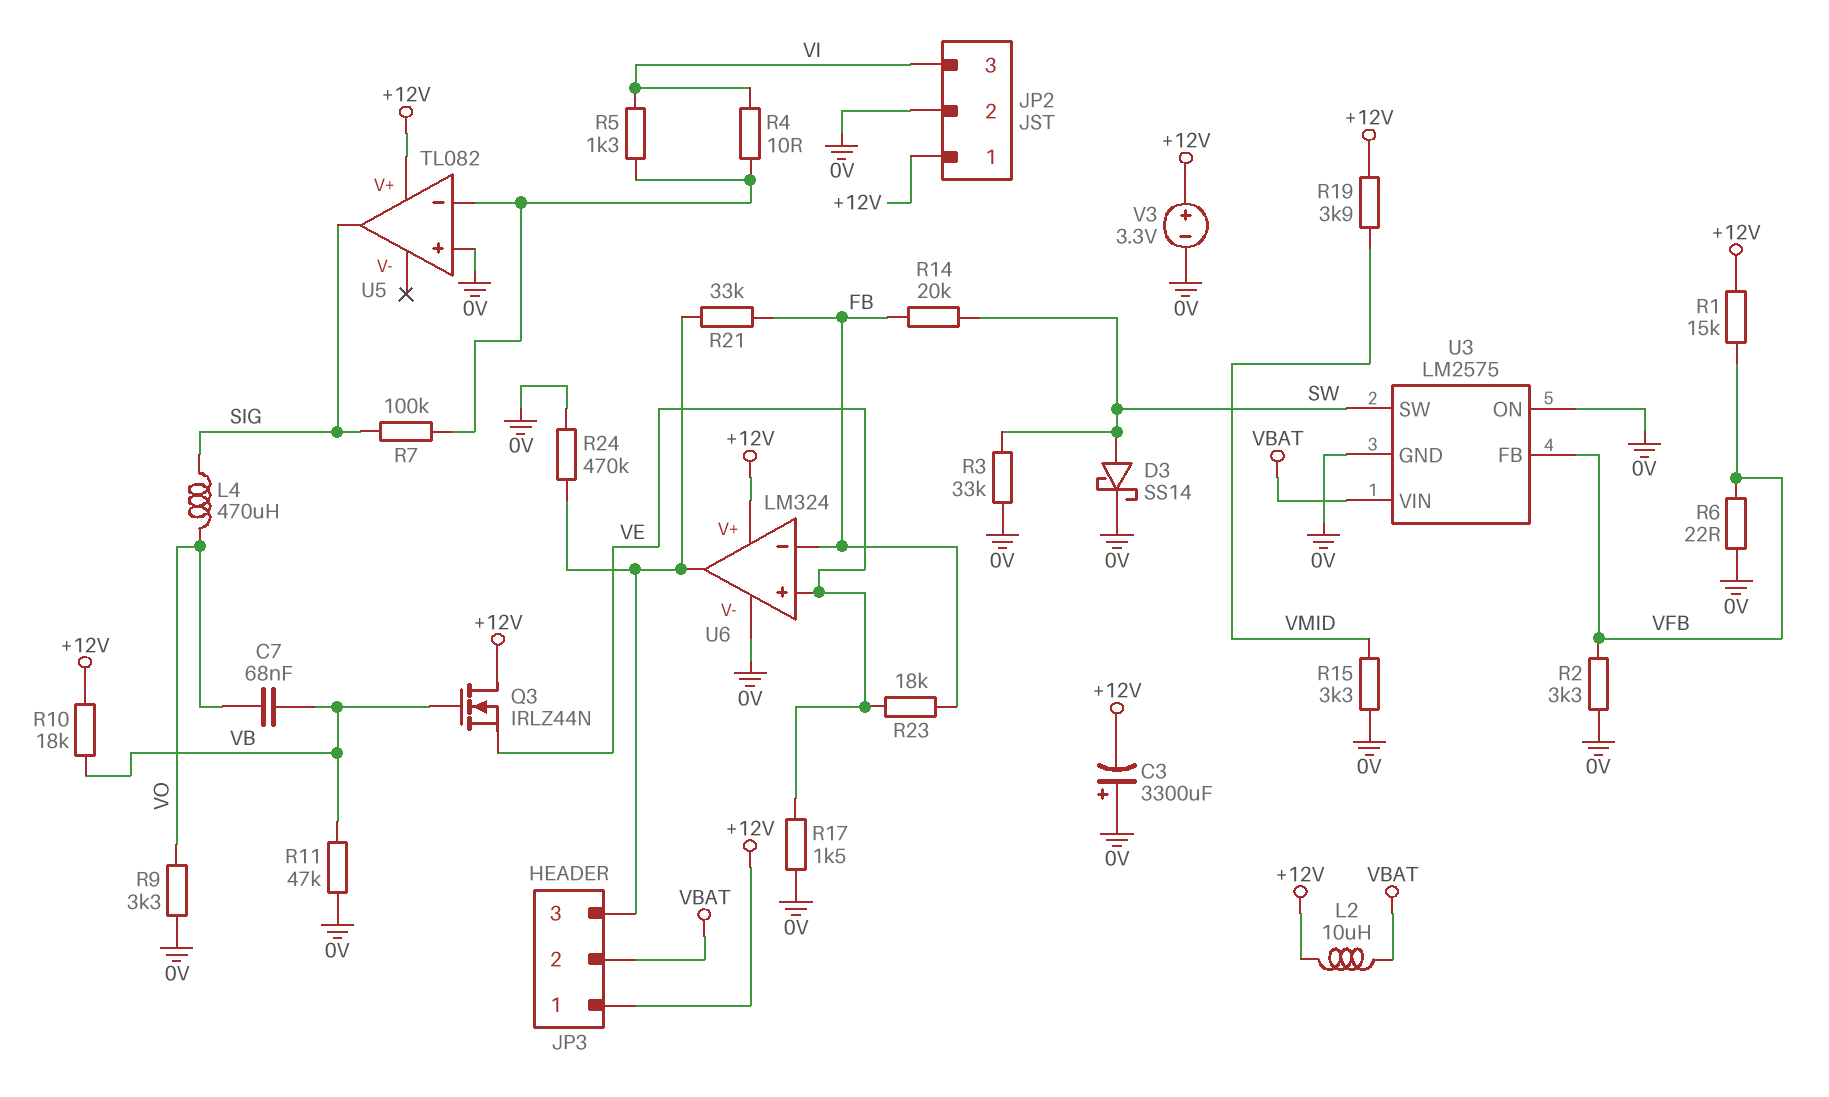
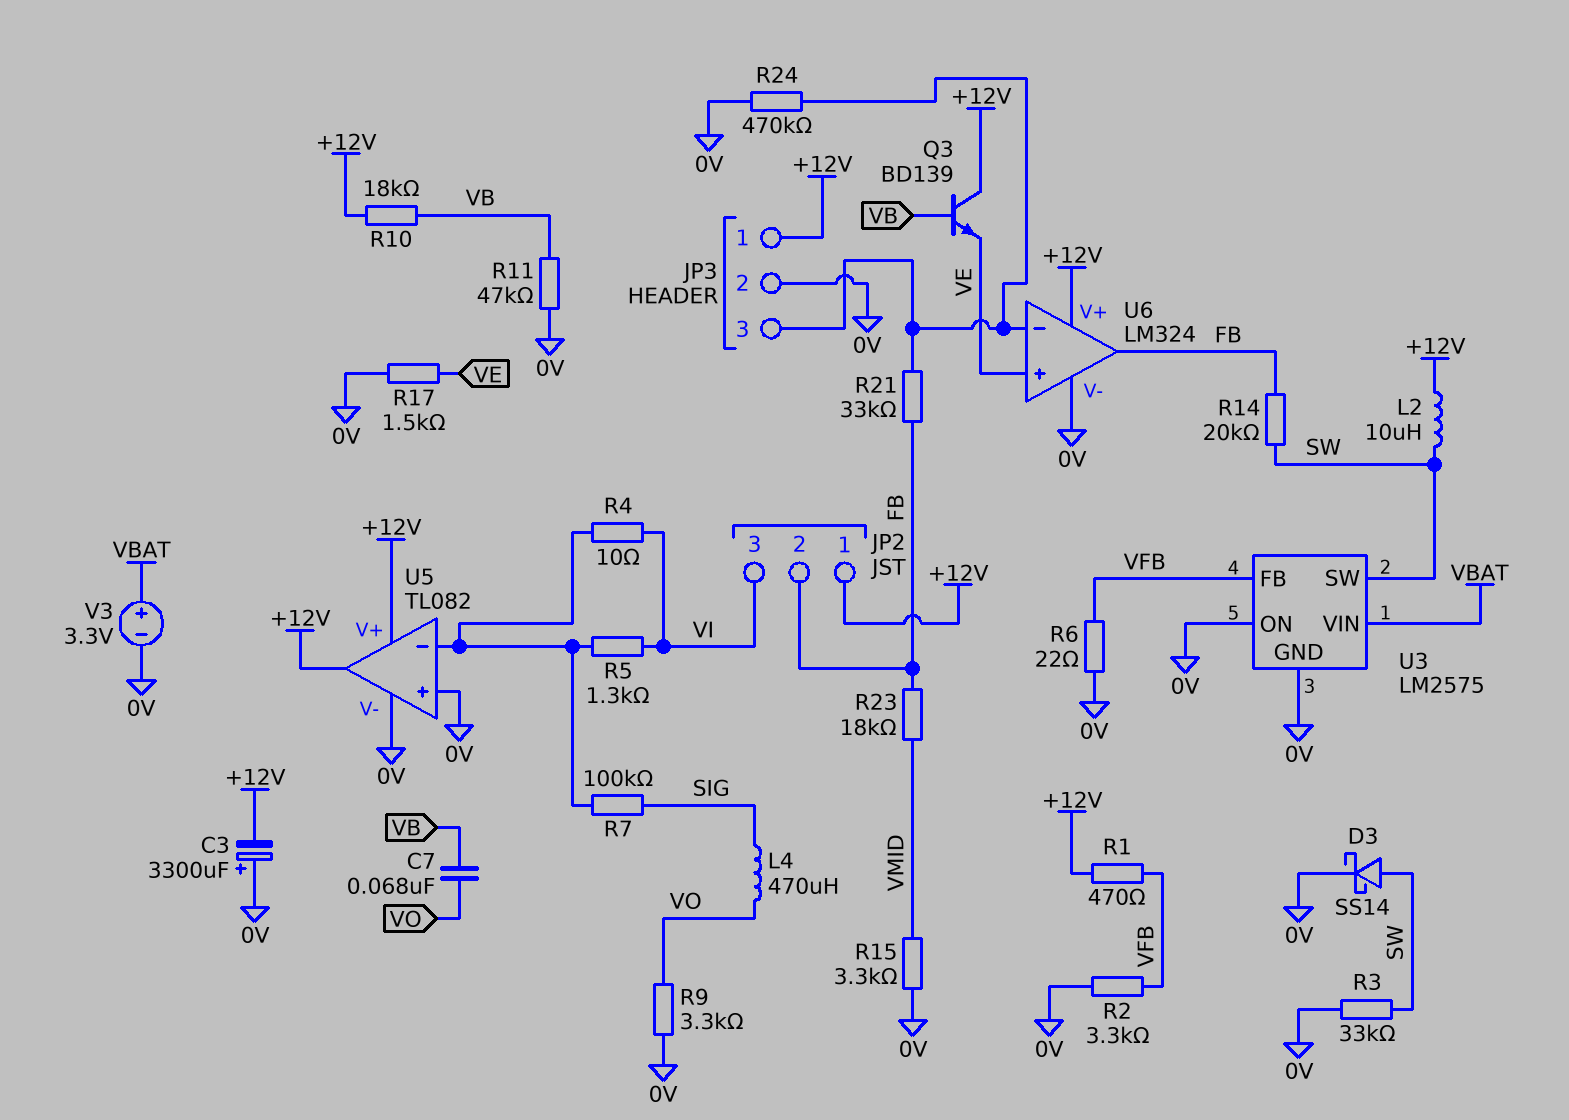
JP2 pin 2: 0V -> FB
JP3 pin 2: VBAT -> 0V
L2: 10uH (+12V, VBAT) -> 10uH (+12V, SW)
Q3: NMOS IRLZ44N (G VB, D +12V, S VE) -> NPN BD139 (B VB, C +12V, E VE)
R1: 15k (+12V, VFB) -> 470 (+12V, VFB)
R19: 3.9k (+12V, VMID) -> none
R23: 18k (FB, VE) -> 18k (FB, VMID)
U5 pin V-: none -> 0V
U5 pin out: SIG -> +12V
U6 pin in-: FB -> JP3/3
U6 pin out: JP3/3 -> FB
V3: 3.3V (plus +12V, minus 0V) -> 3.3V (plus VBAT, minus 0V)

